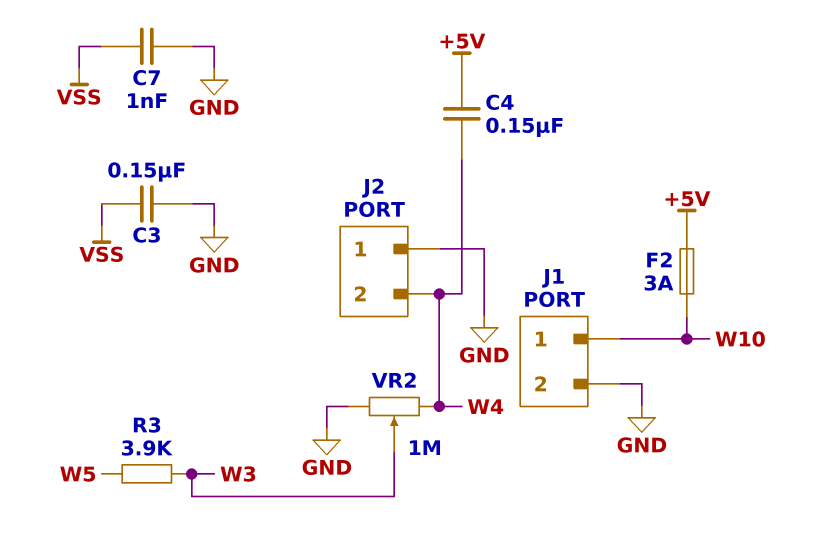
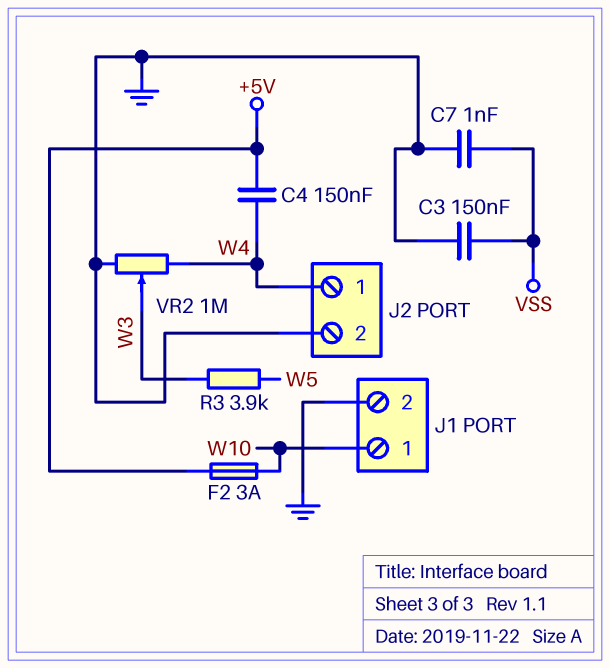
J2 pin 1: GND -> W4
J2 pin 2: W4 -> GND

